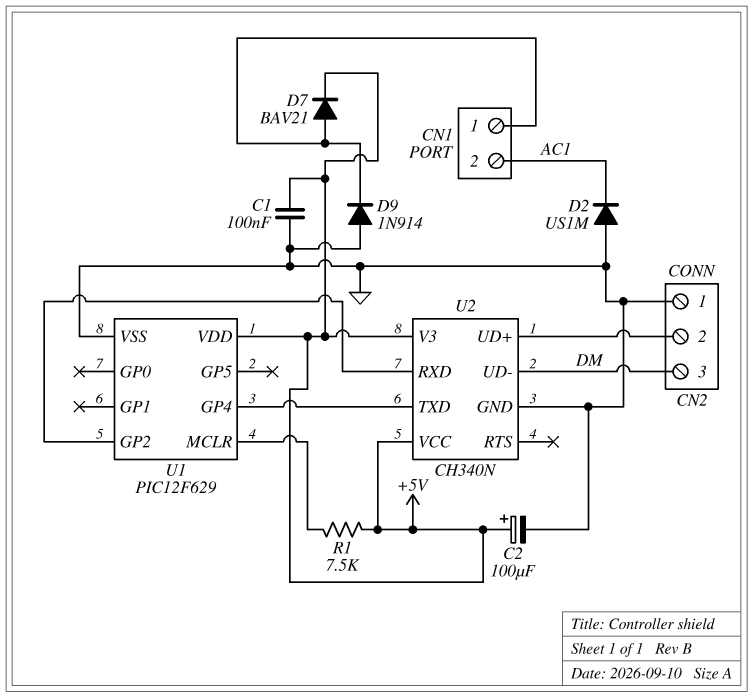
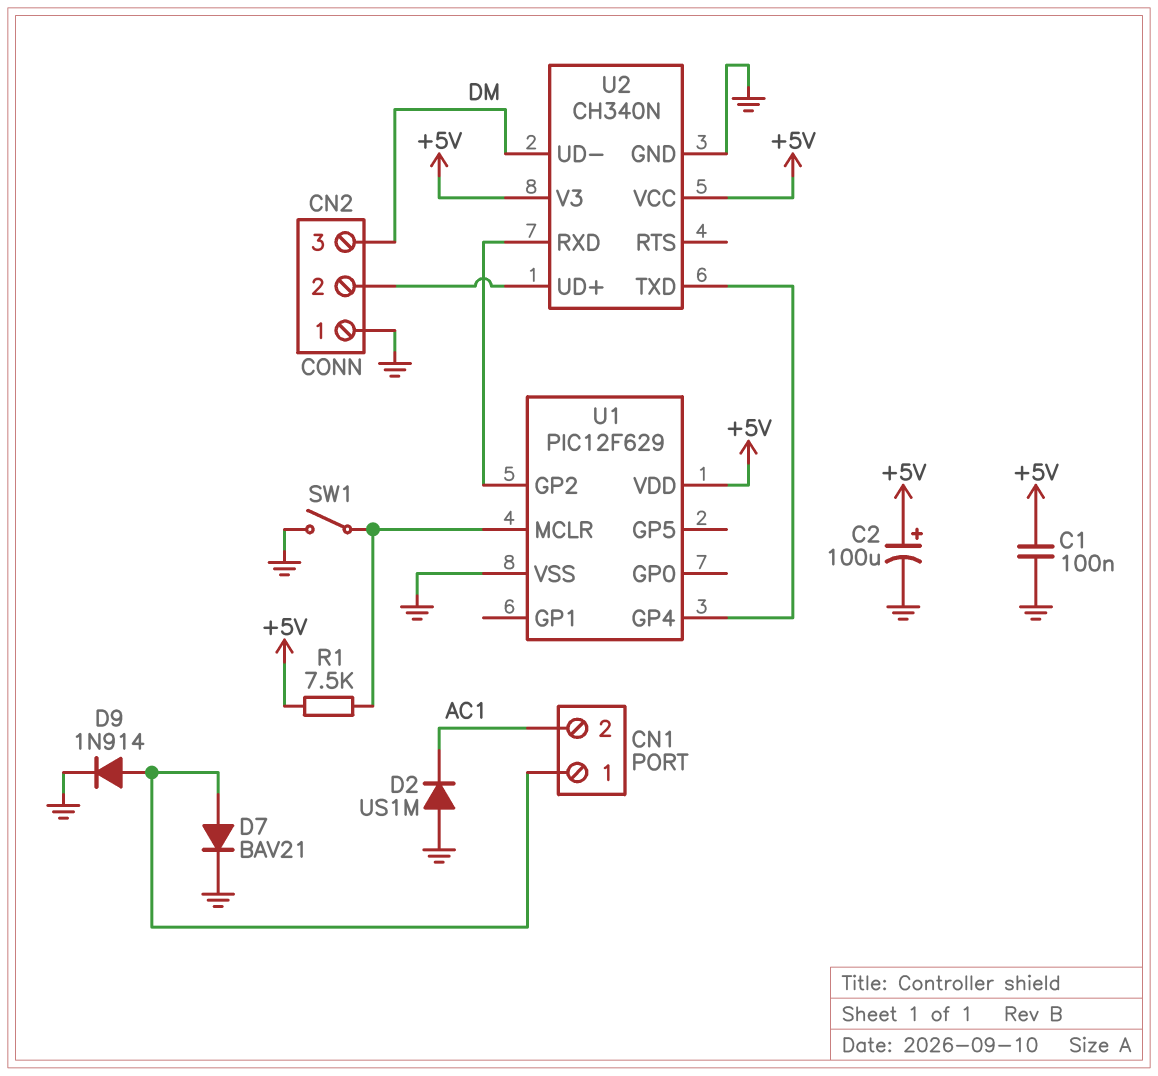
D7: diode BAV21 (A CN1/1, K +5V) -> diode BAV21 (A CN1/1, K GND)
D9: diode 1N914 (A GND, K CN1/1) -> diode 1N914 (A CN1/1, K GND)
SW1: none -> switch (GND, U1/MCLR)

